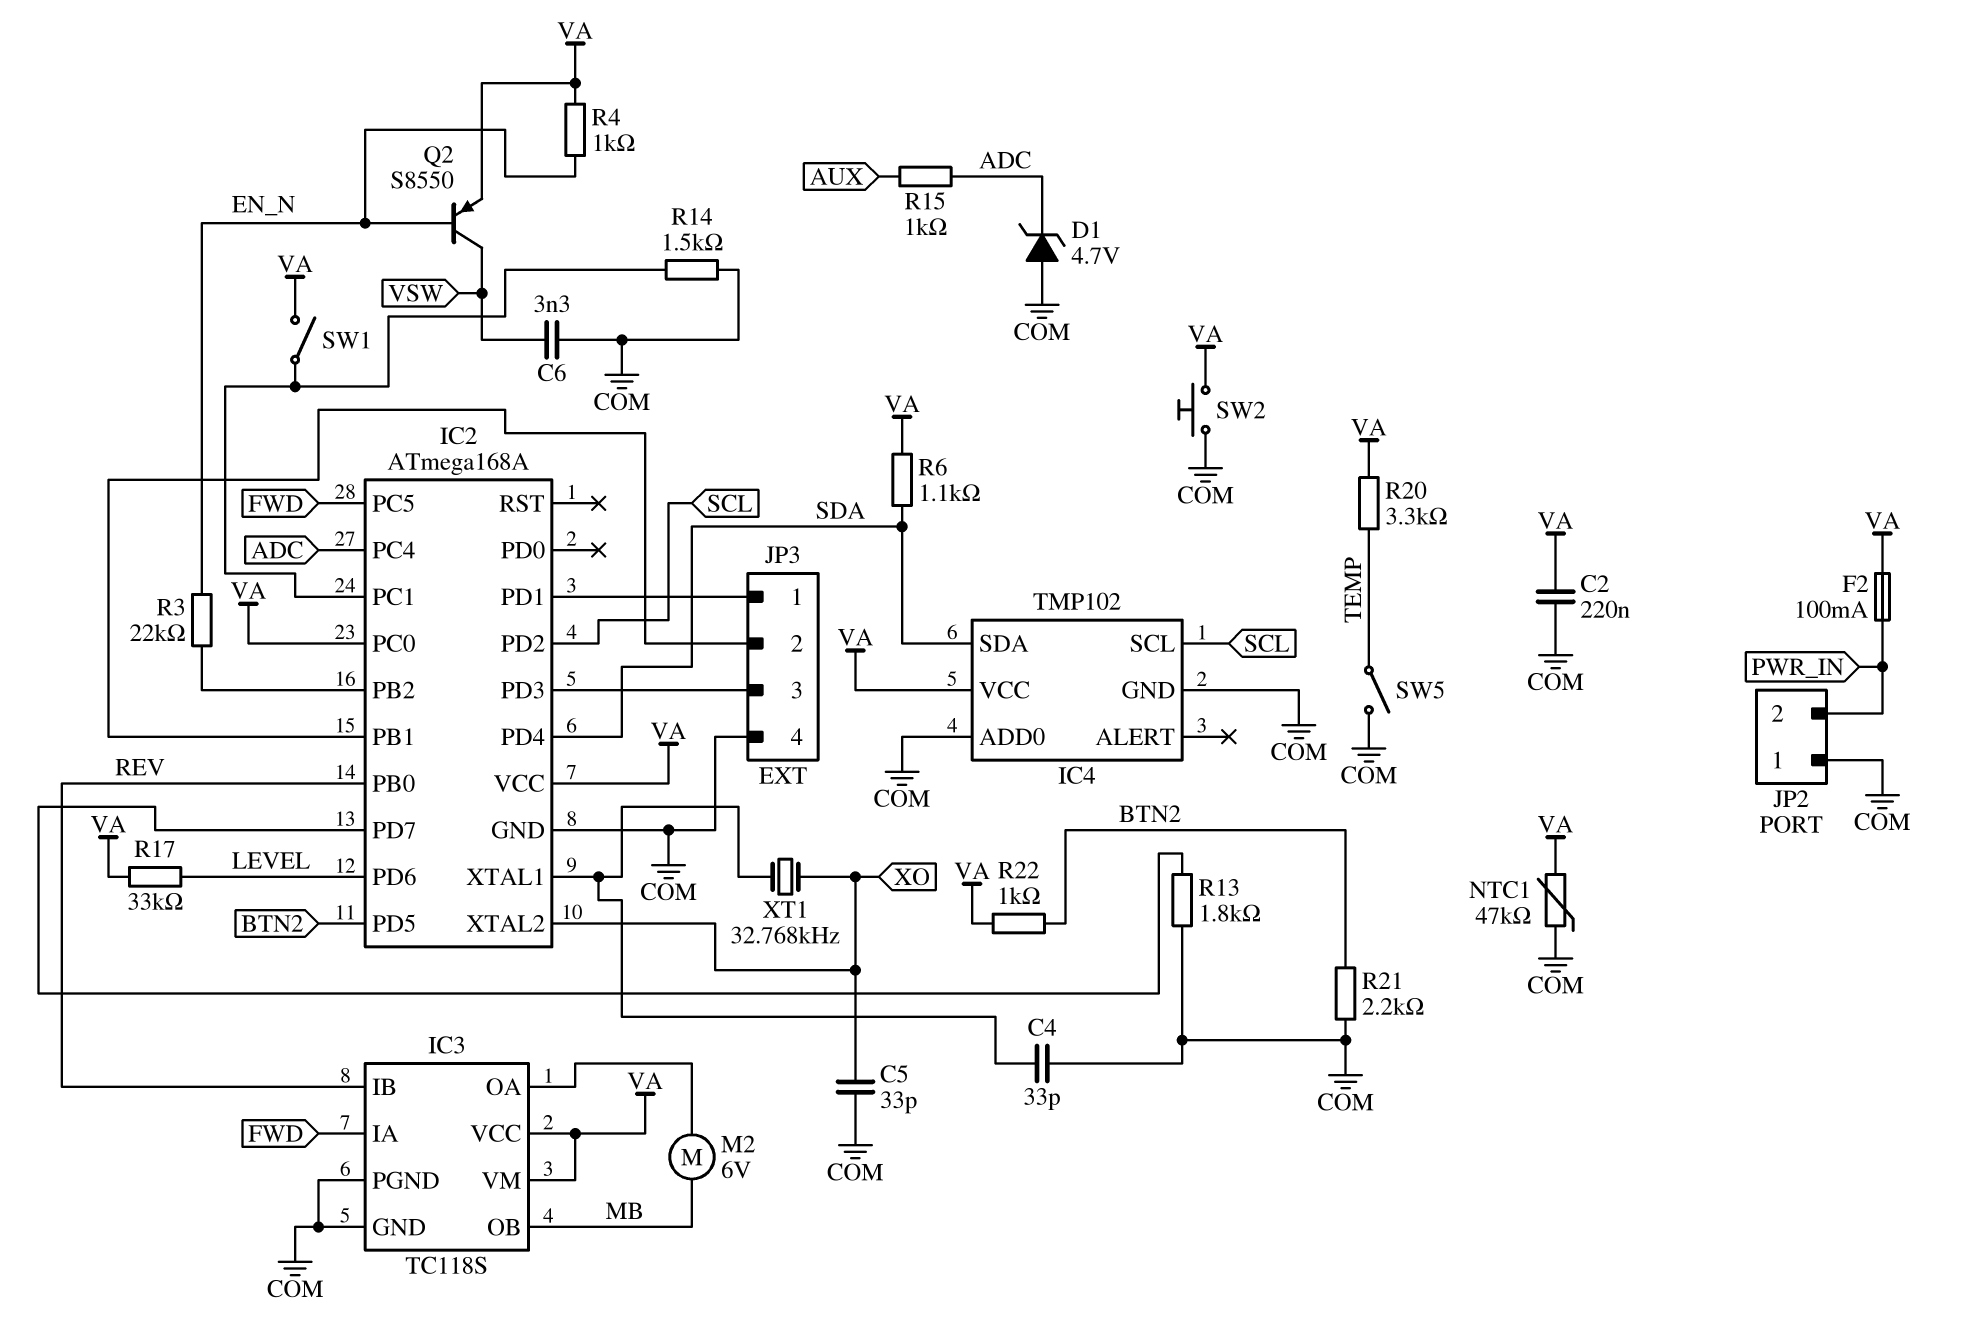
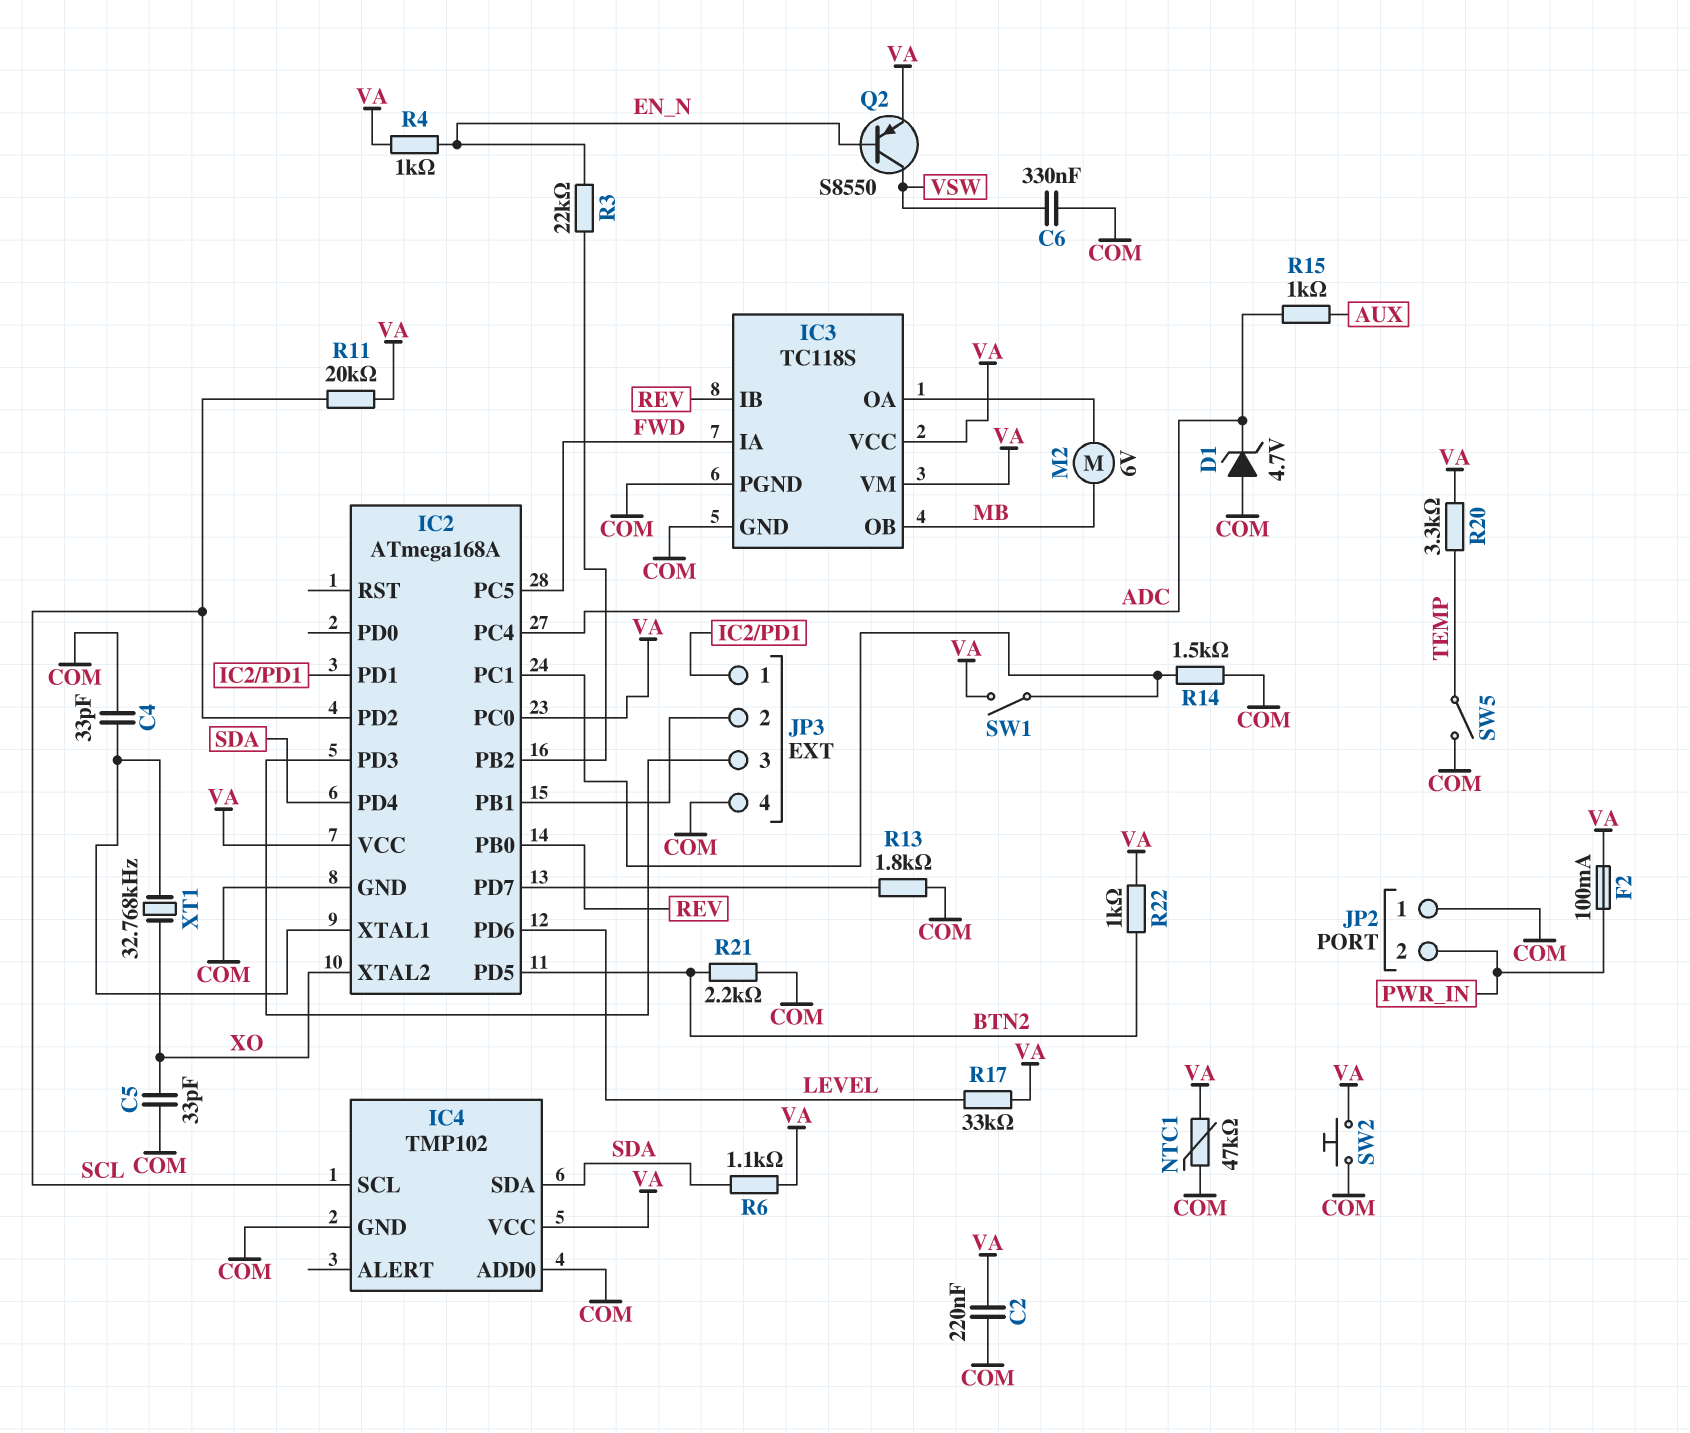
C6: 3.3nF (COM, VSW) -> 330nF (COM, VSW)
R11: none -> 20k (SCL, VA)

